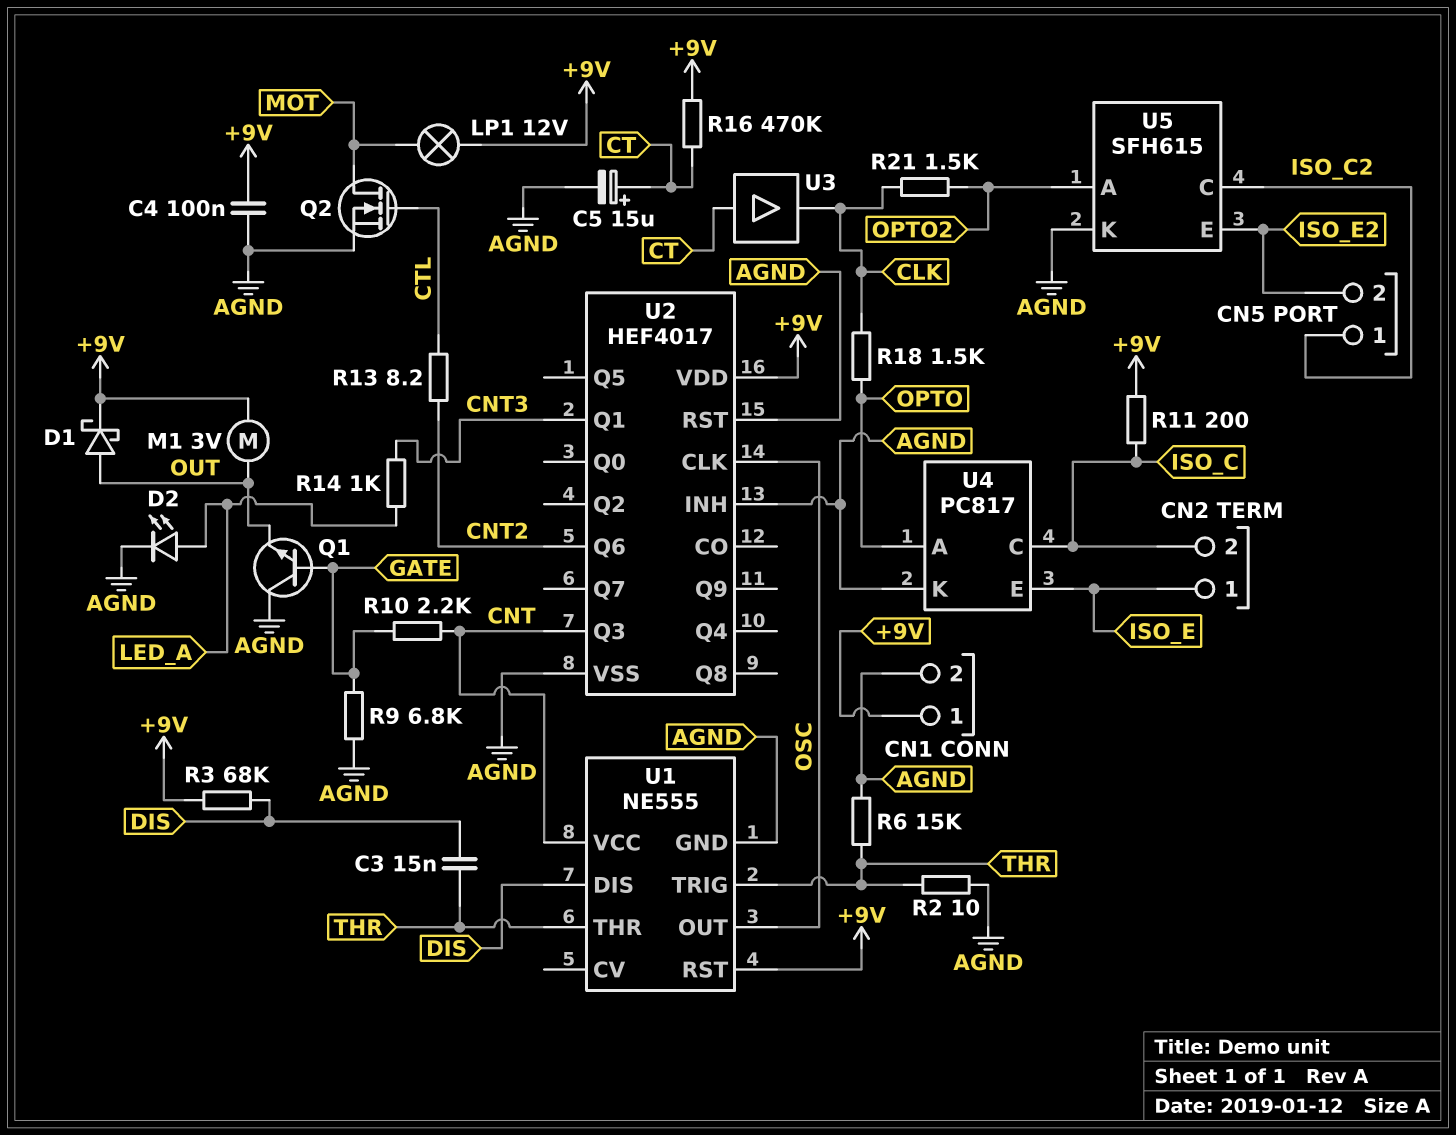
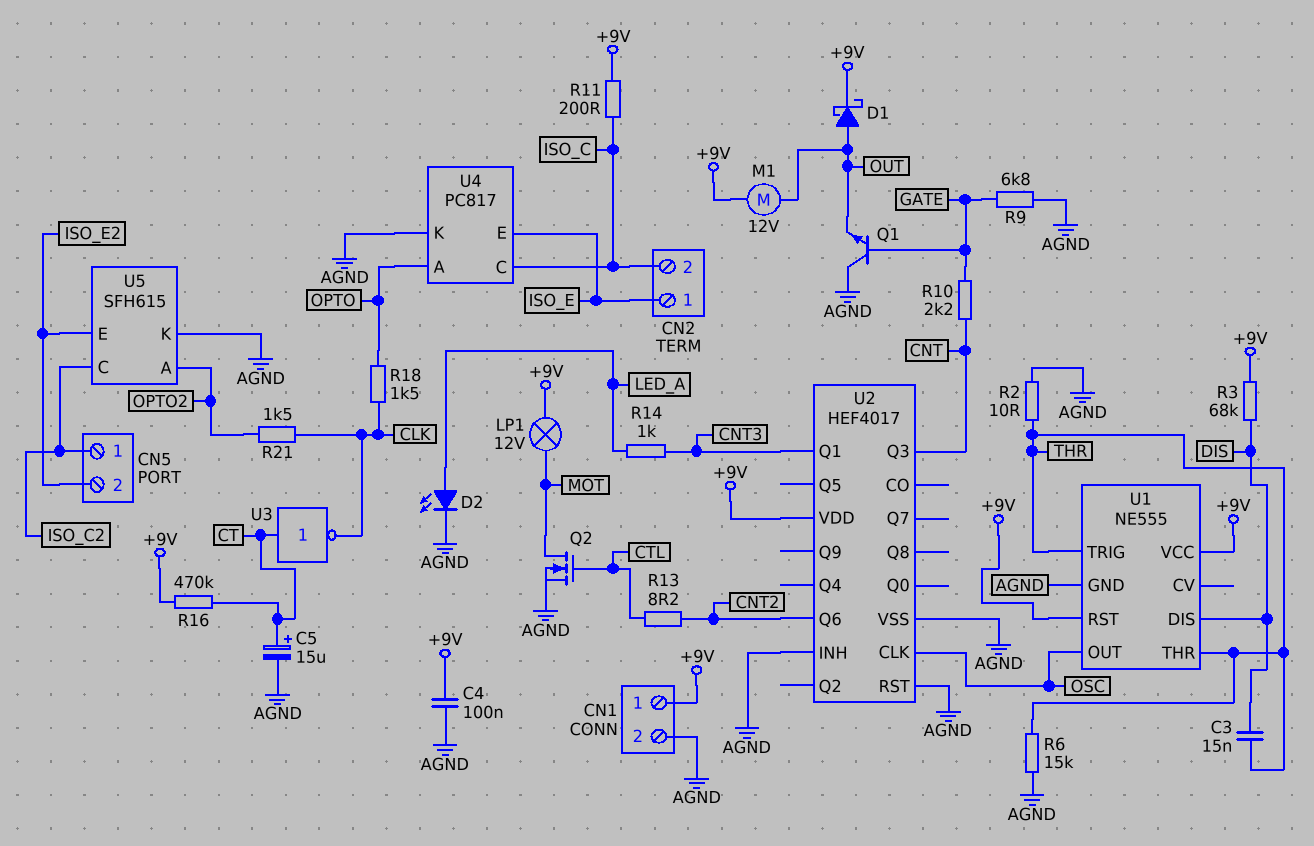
M1: motor 3V (+9V, OUT) -> motor 12V (+9V, OUT)
U1 pin VCC: CNT -> +9V
U3: buffer (in CT, out CLK) -> NOT (in CT, out CLK)

